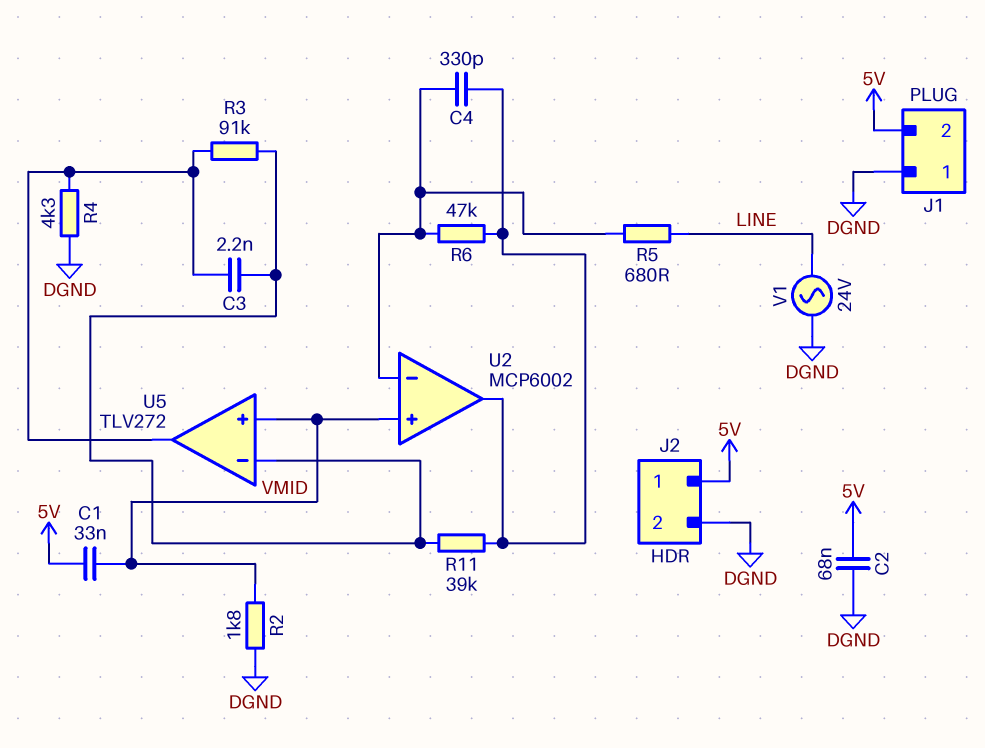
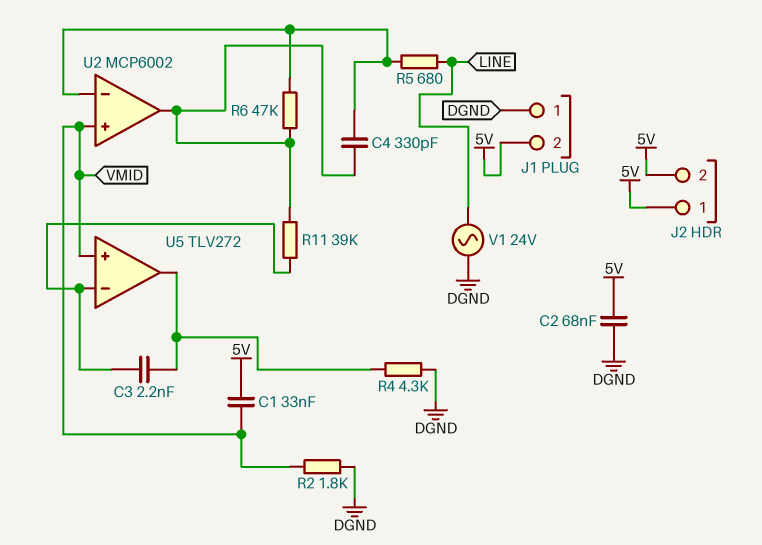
J2 pin 2: DGND -> 5V
R3: 91k (U5/in-, U5/out) -> none

